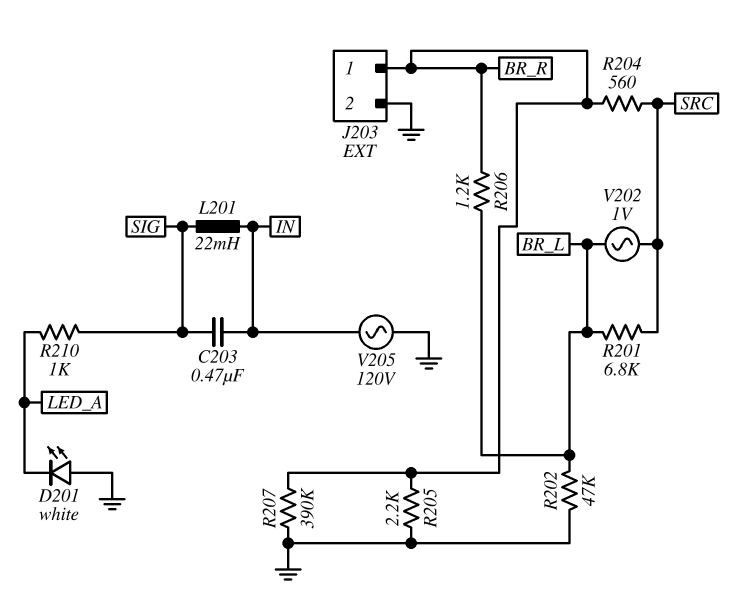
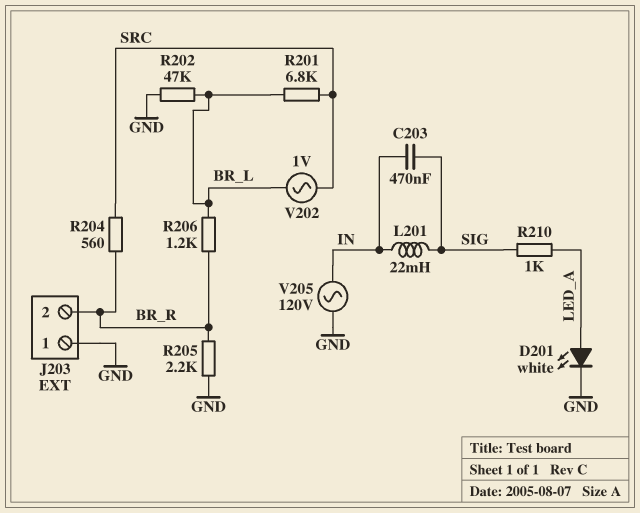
D201: LED white (A GND, K LED_A) -> LED white (A LED_A, K GND)
J203 pin 1: BR_R -> GND
J203 pin 2: GND -> BR_R
R207: 390k (BR_R, GND) -> none

